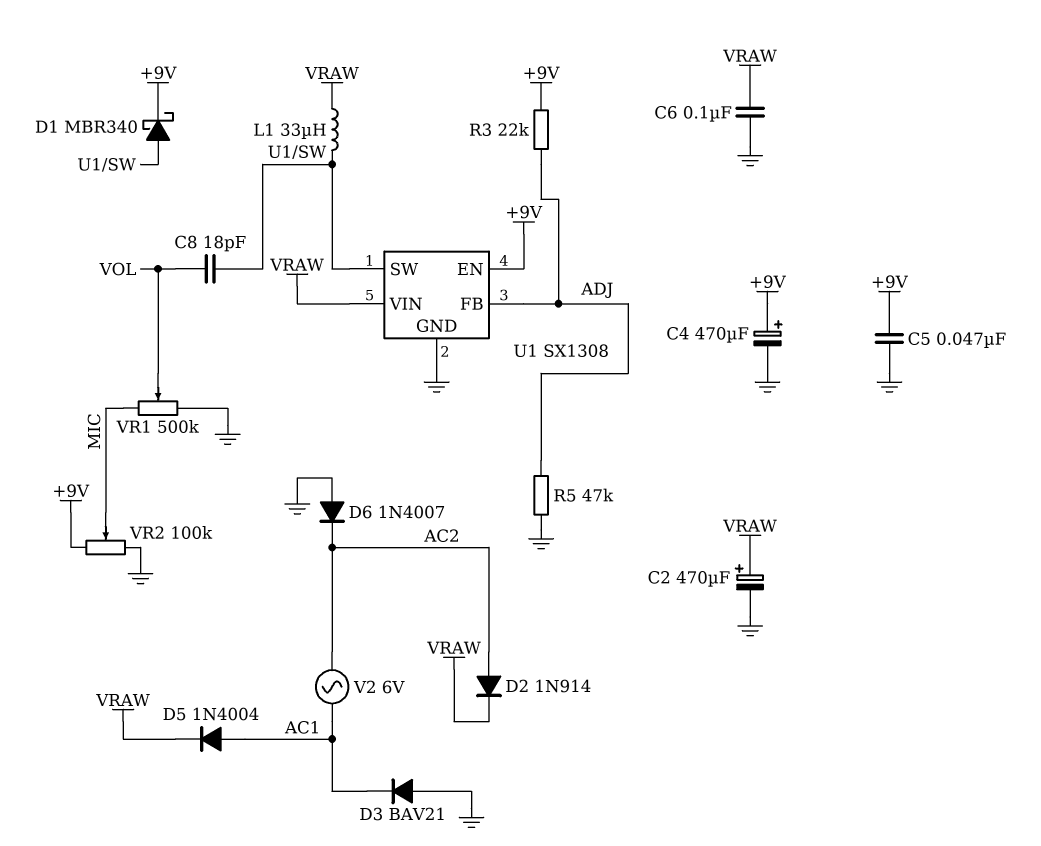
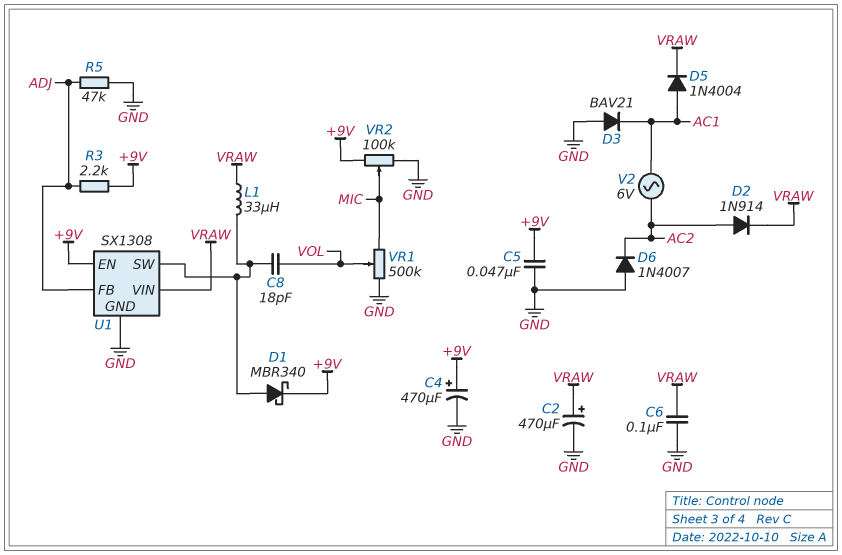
R3: 22k (+9V, ADJ) -> 2.2k (+9V, ADJ)

